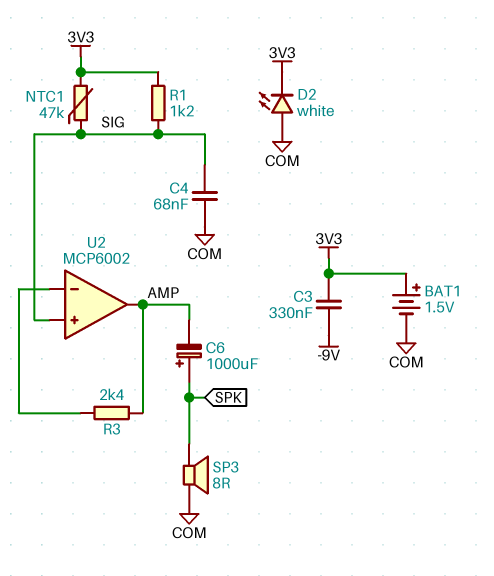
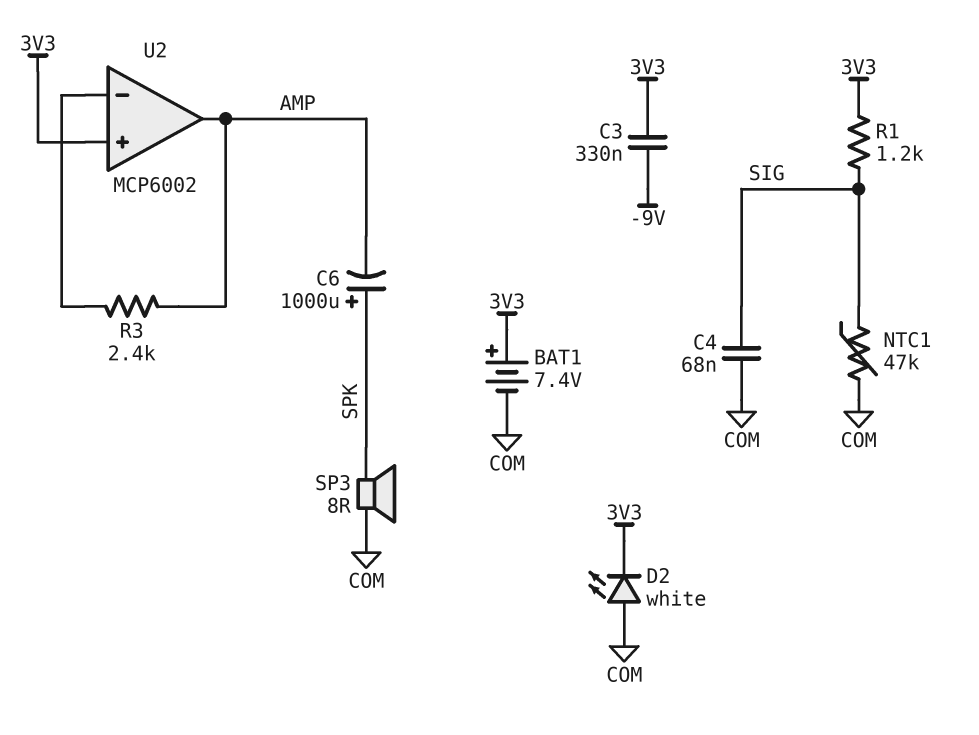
BAT1: 1.5V (plus 3V3, minus COM) -> 7.4V (plus 3V3, minus COM)
NTC1: 47k (3V3, SIG) -> 47k (COM, SIG)
U2 pin in+: SIG -> 3V3

